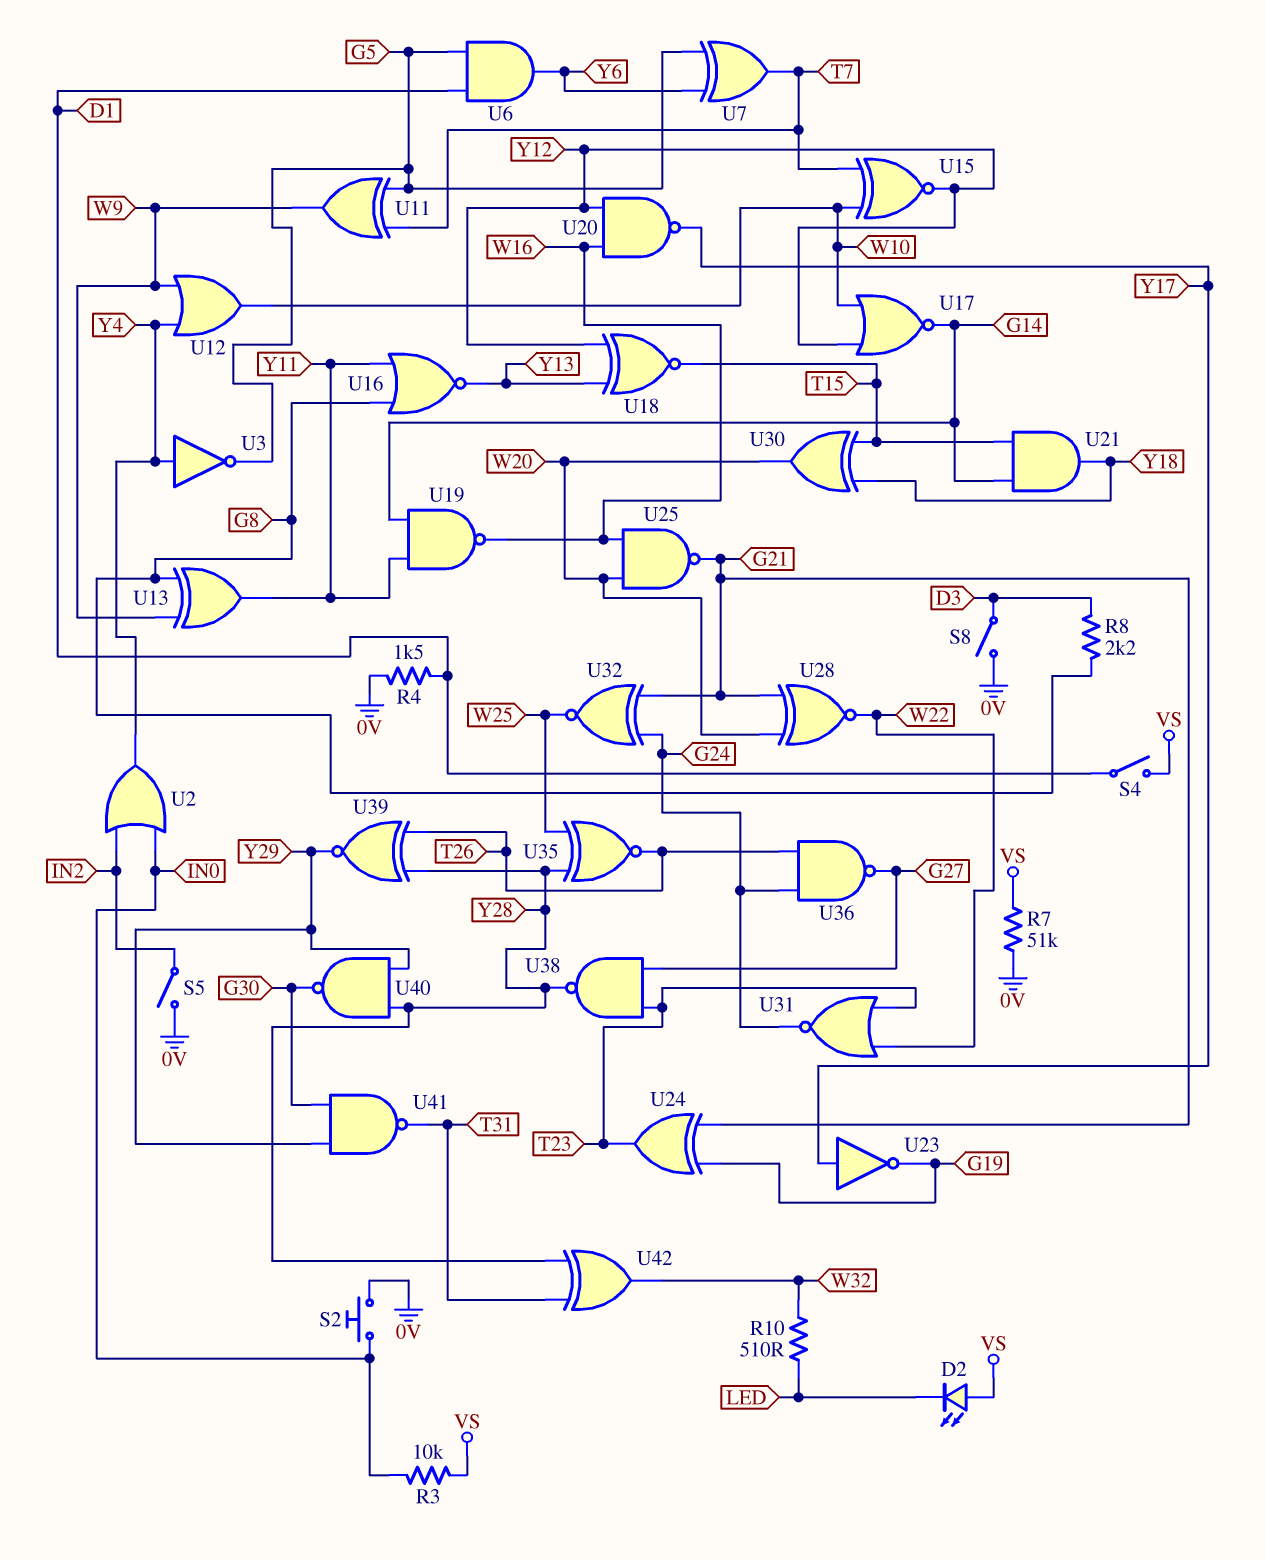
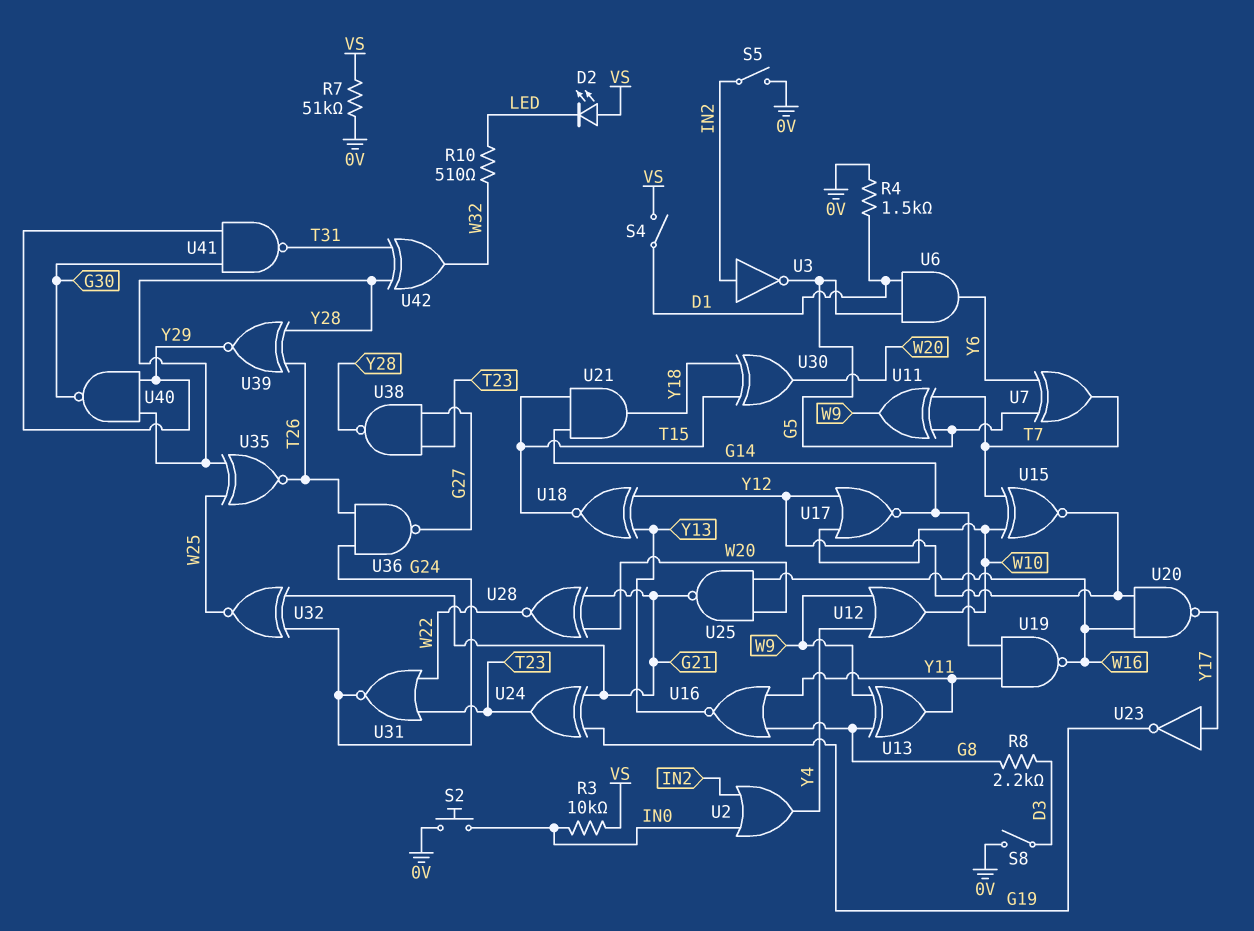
U3: NOT (in Y4, out G5) -> NOT (in IN2, out G5)

